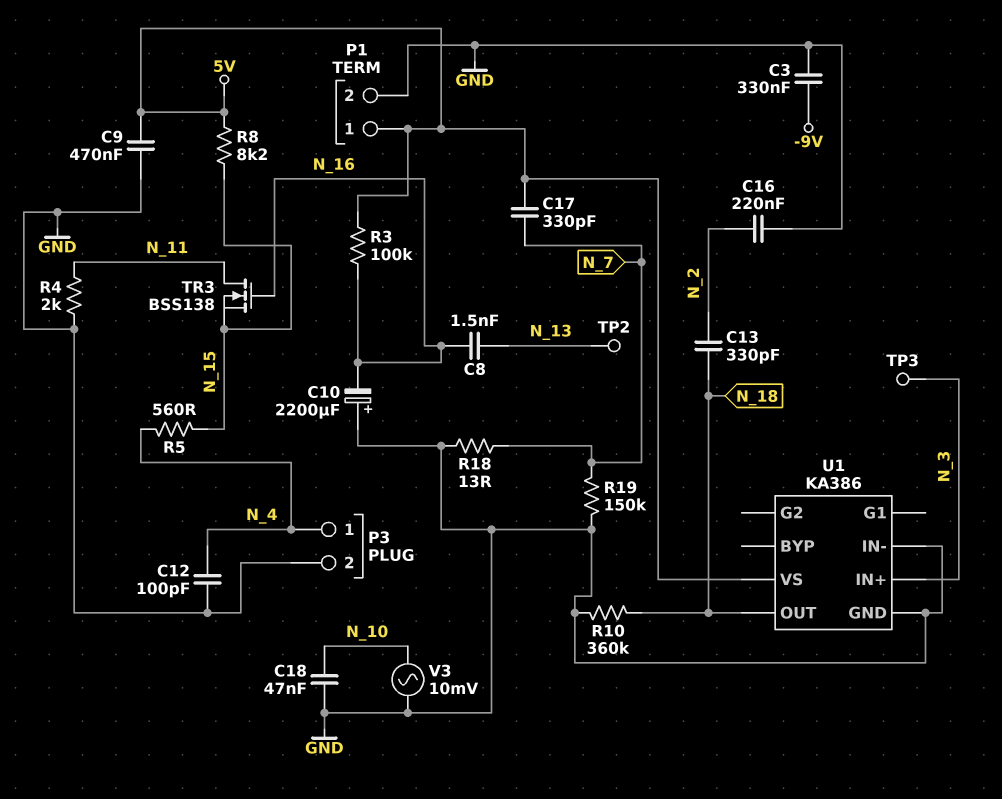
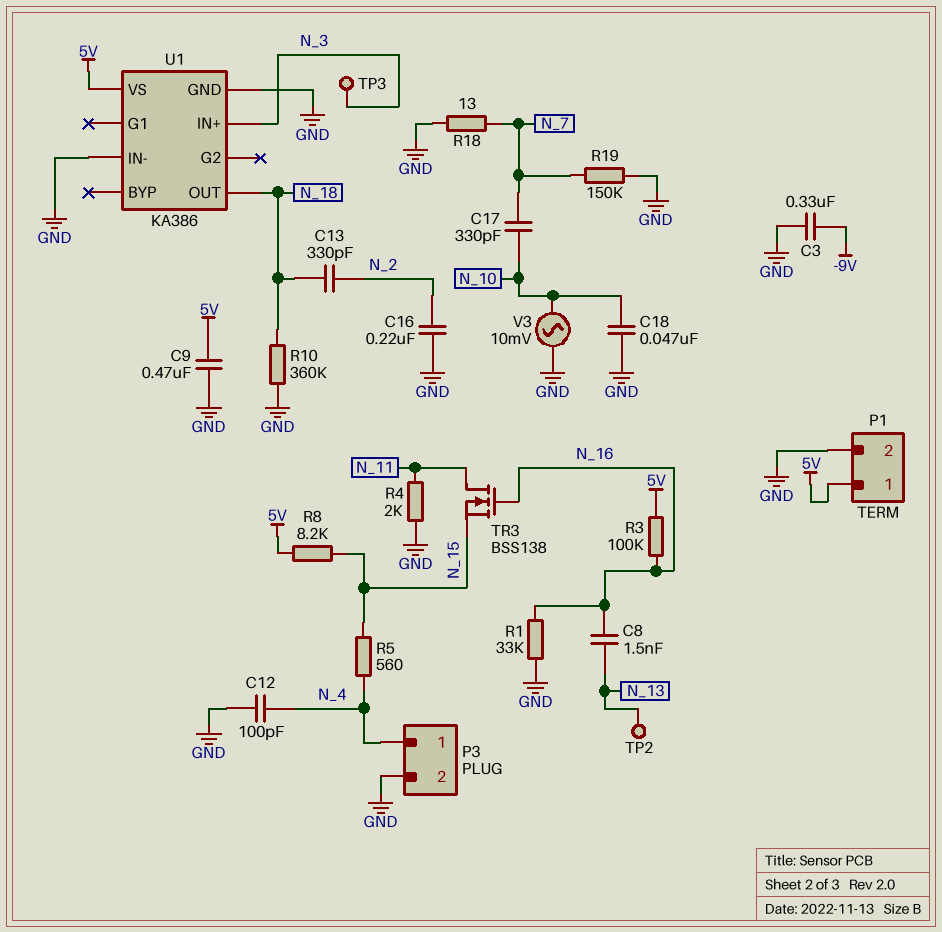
C10: 2200uF (plus GND, minus N_16) -> none
C17: 330pF (5V, N_7) -> 330pF (N_7, N_10)
R1: none -> 33k (GND, N_16)

